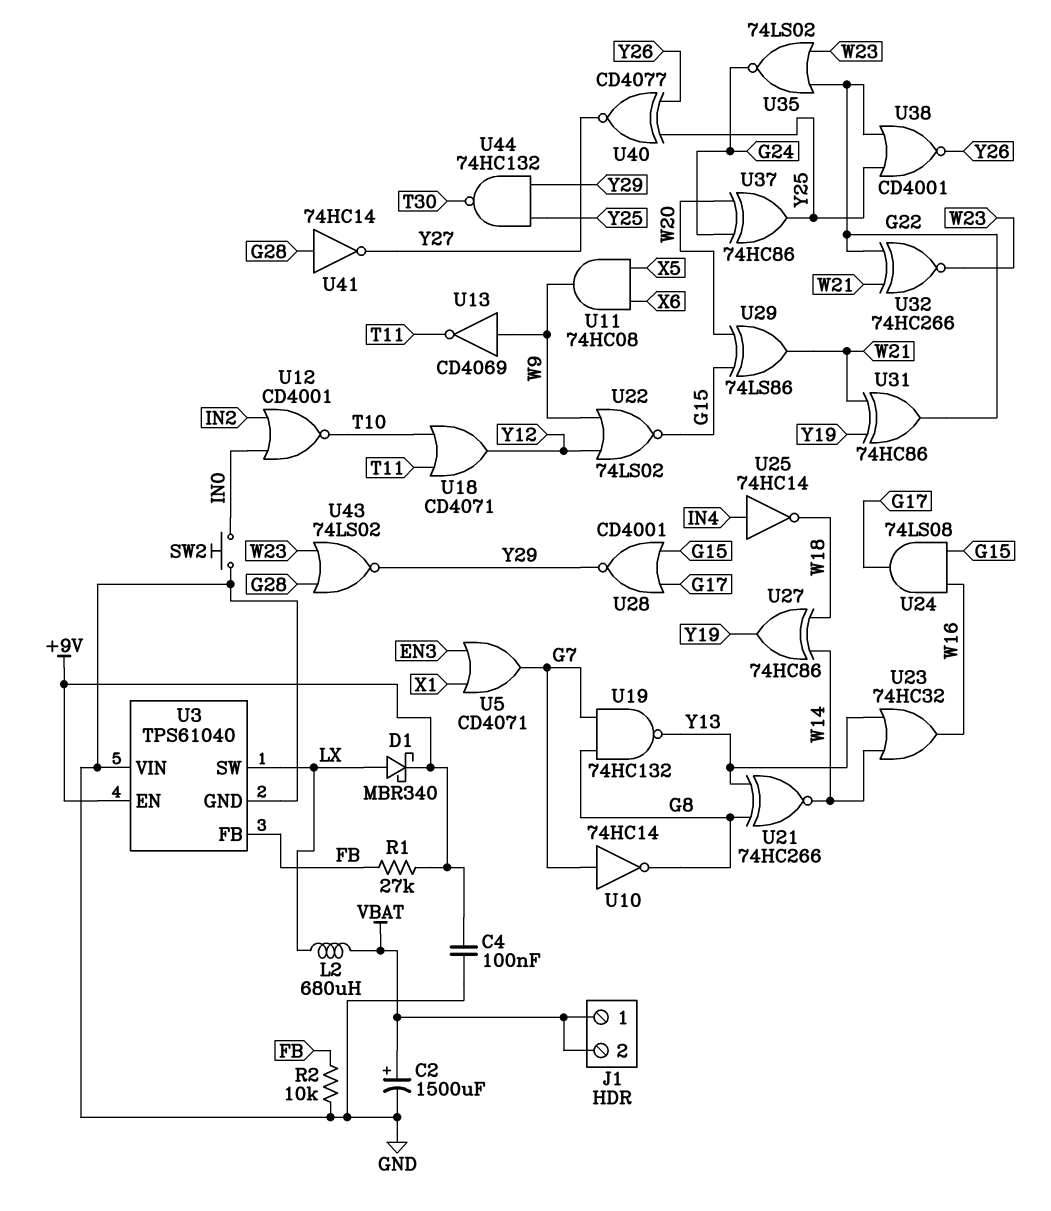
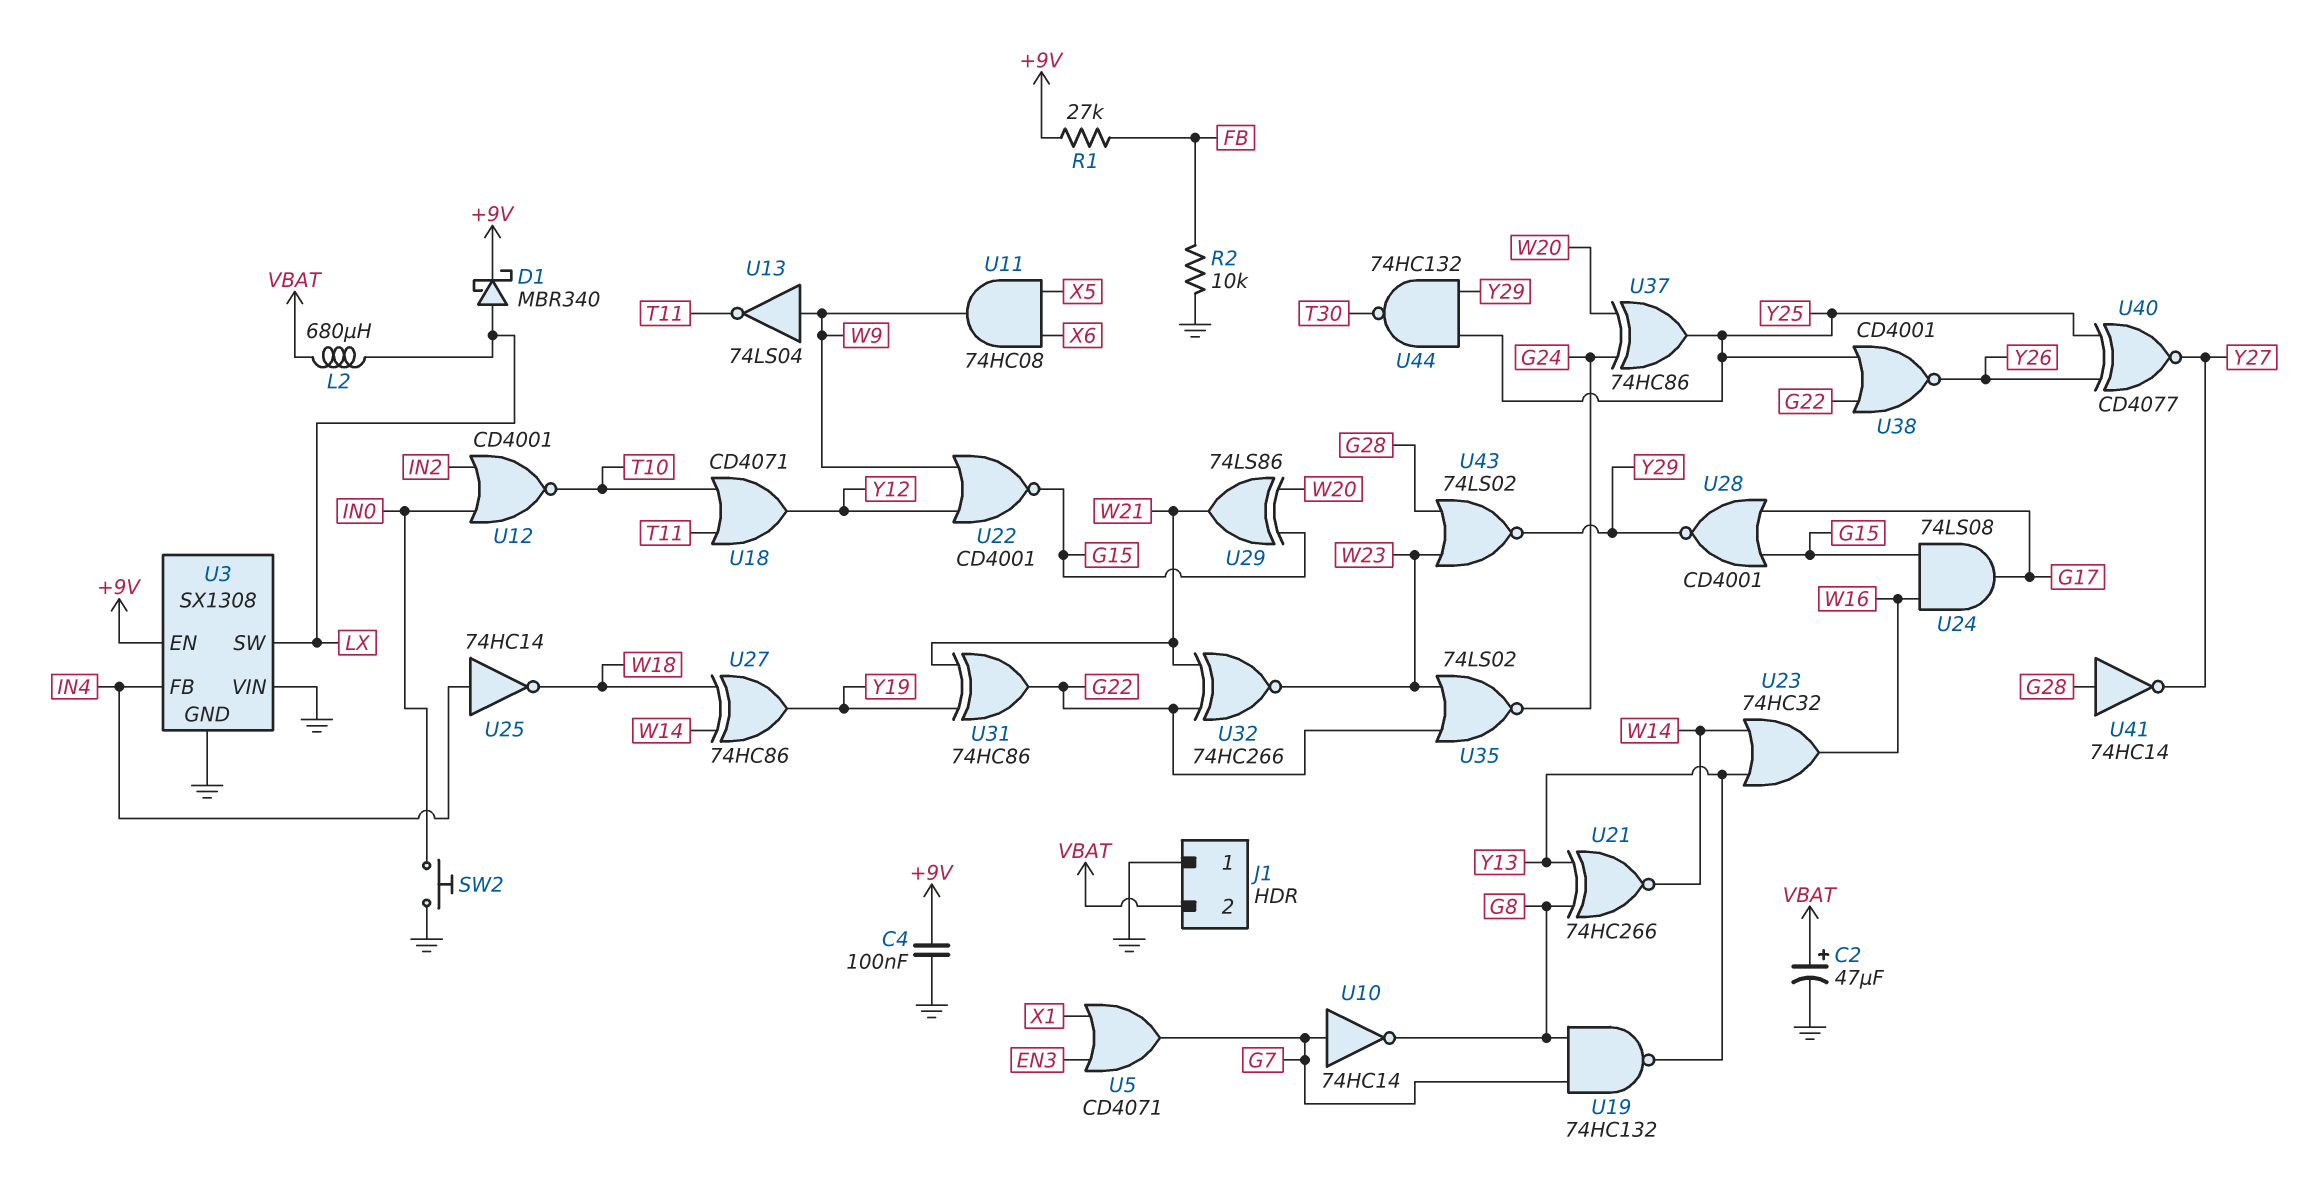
C2: 1500uF (plus VBAT, minus GND) -> 47uF (plus VBAT, minus GND)
J1 pin 1: VBAT -> GND
U3: TPS61040 -> SX1308
U3 pin FB: FB -> IN4
U13: NOT CD4069 (in W9, out T11) -> NOT 74LS04 (in W9, out T11)
U22: NOR 74LS02 (in W9, in Y12, out G15) -> NOR CD4001 (in W9, in Y12, out G15)

